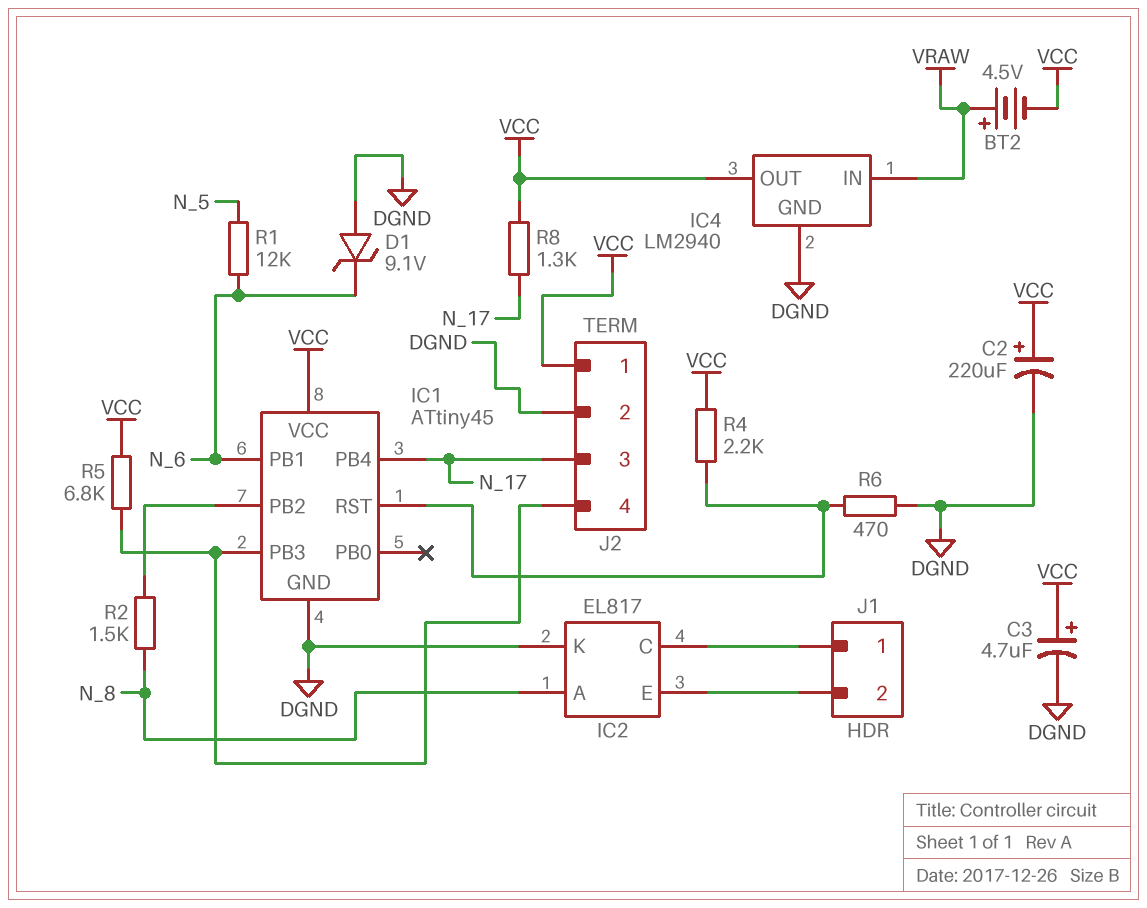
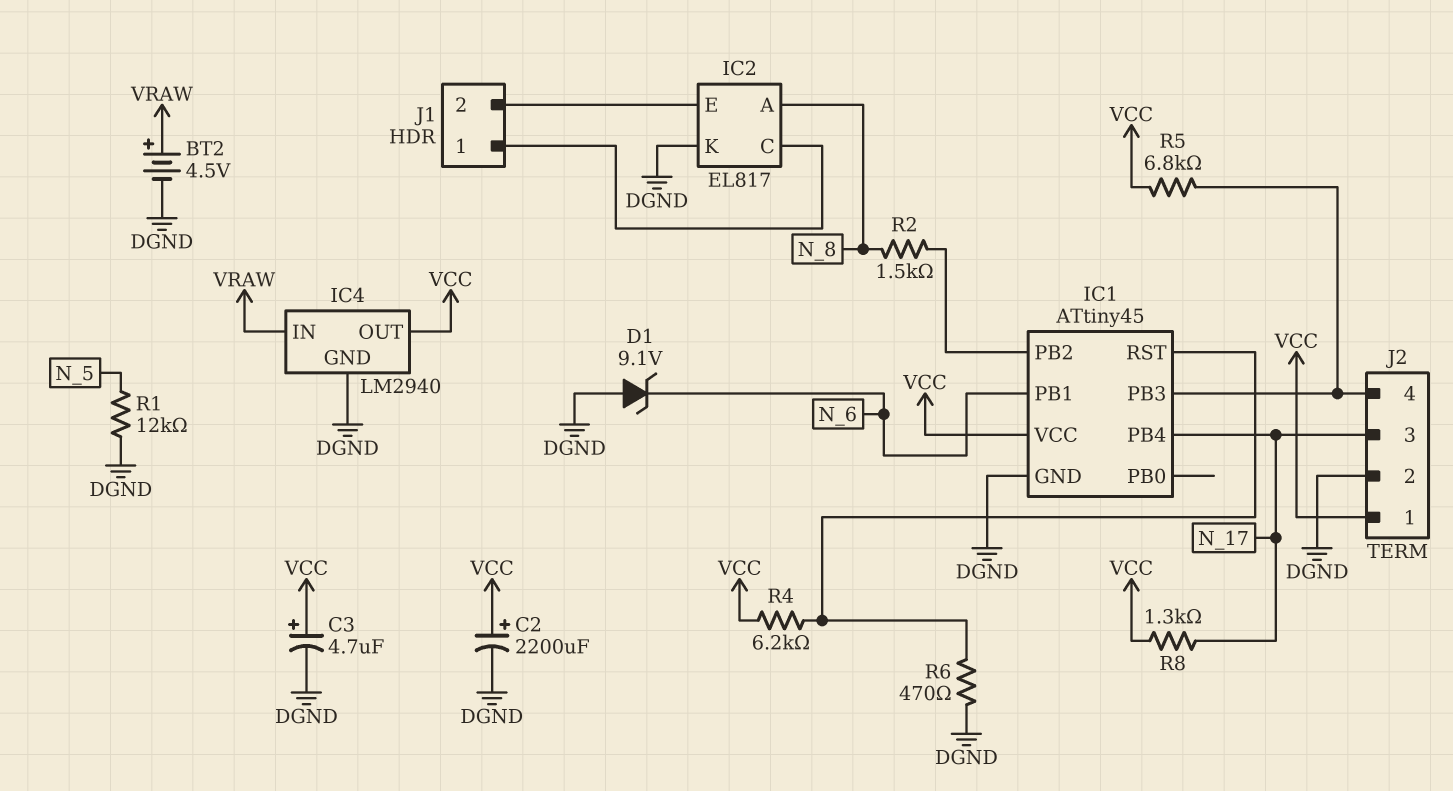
BT2: 4.5V (plus VRAW, minus VCC) -> 4.5V (plus VRAW, minus DGND)
C2: 220uF (plus VCC, minus DGND) -> 2200uF (plus VCC, minus DGND)
R1: 12k (N_5, N_6) -> 12k (DGND, N_5)
R4: 2.2k (IC1/RST, VCC) -> 6.2k (IC1/RST, VCC)

